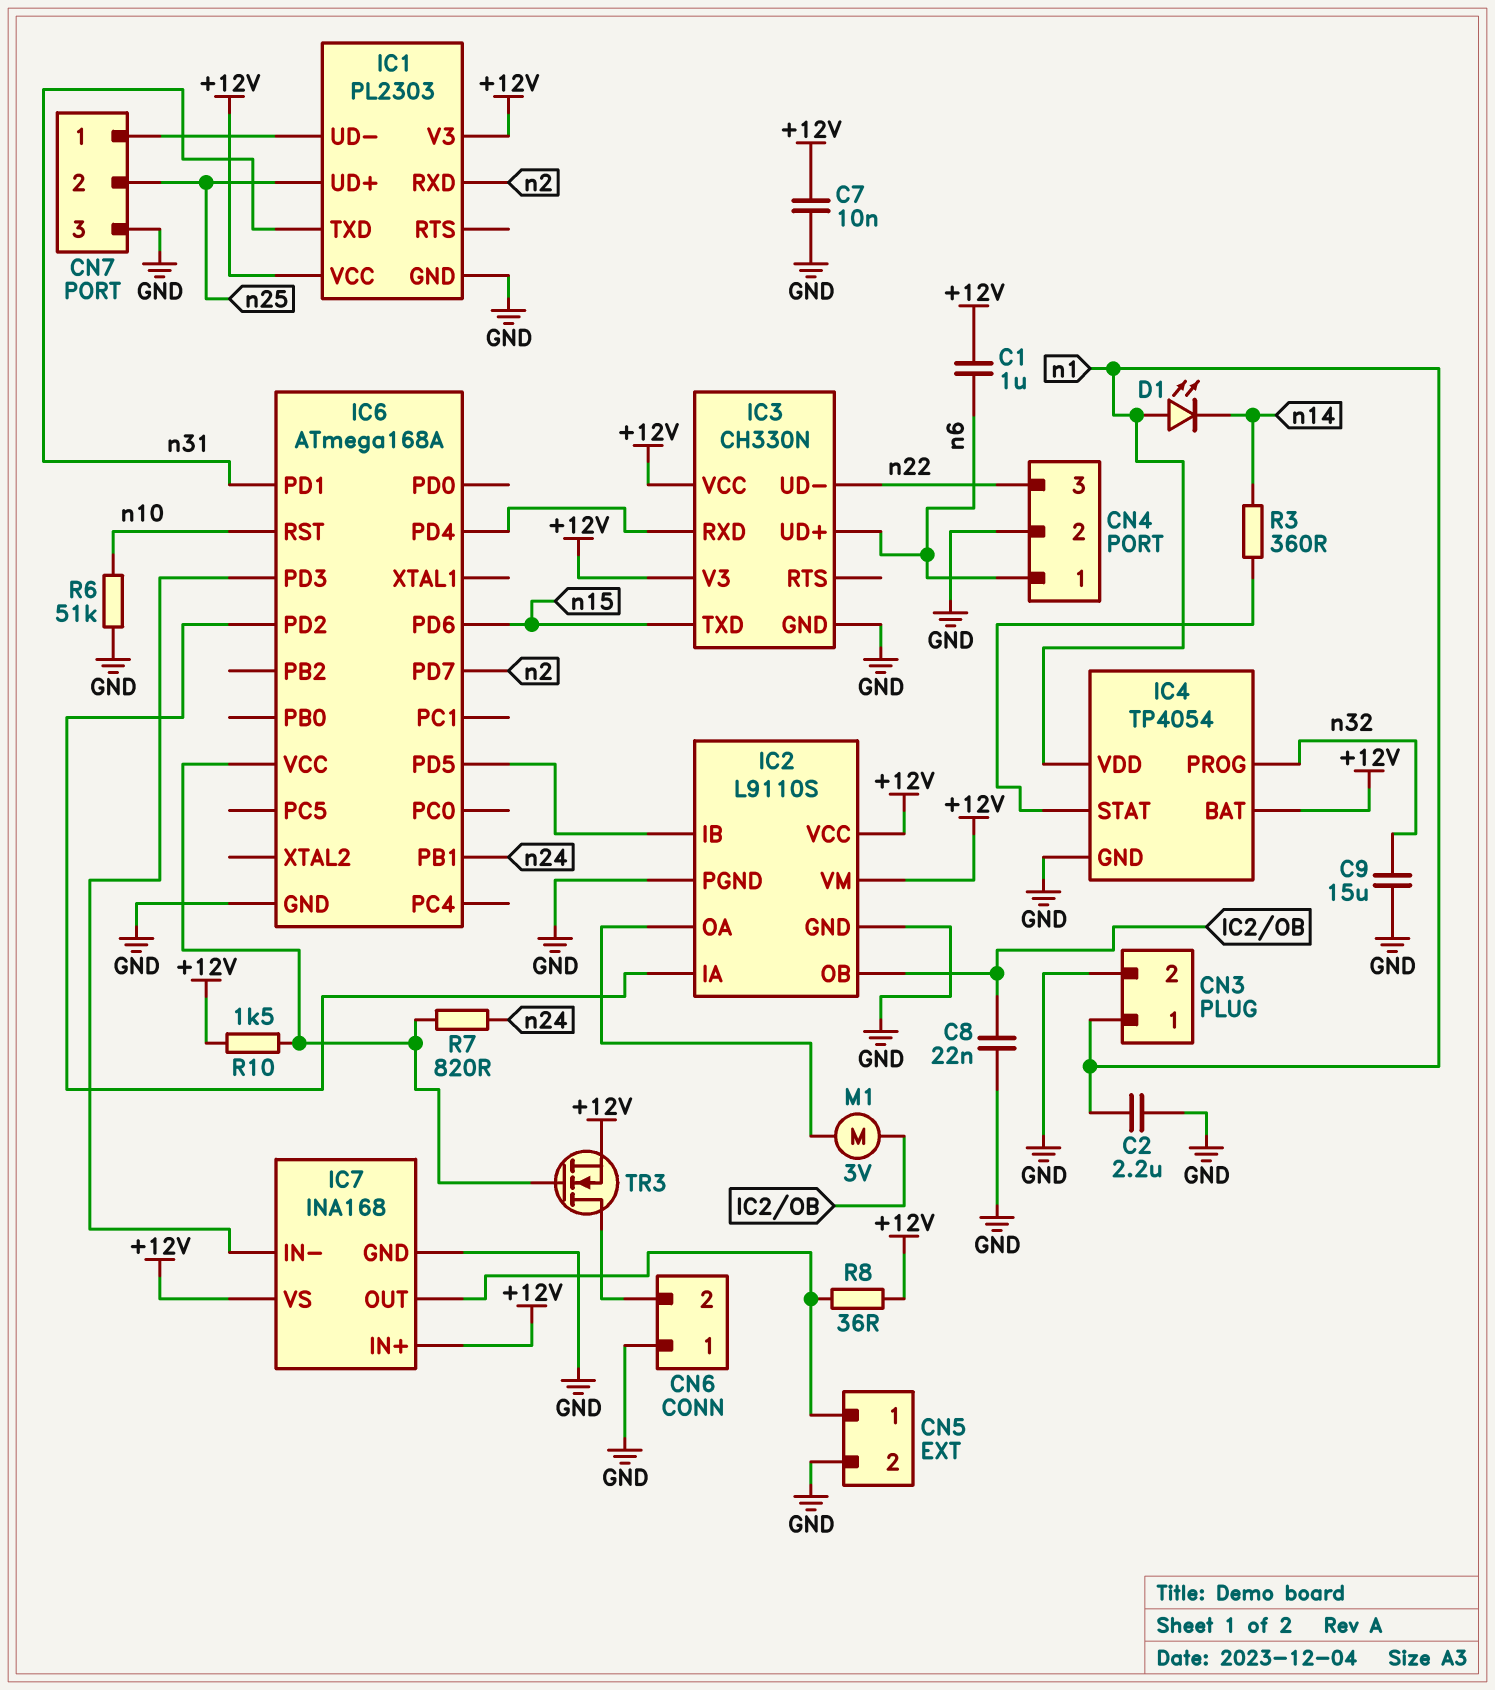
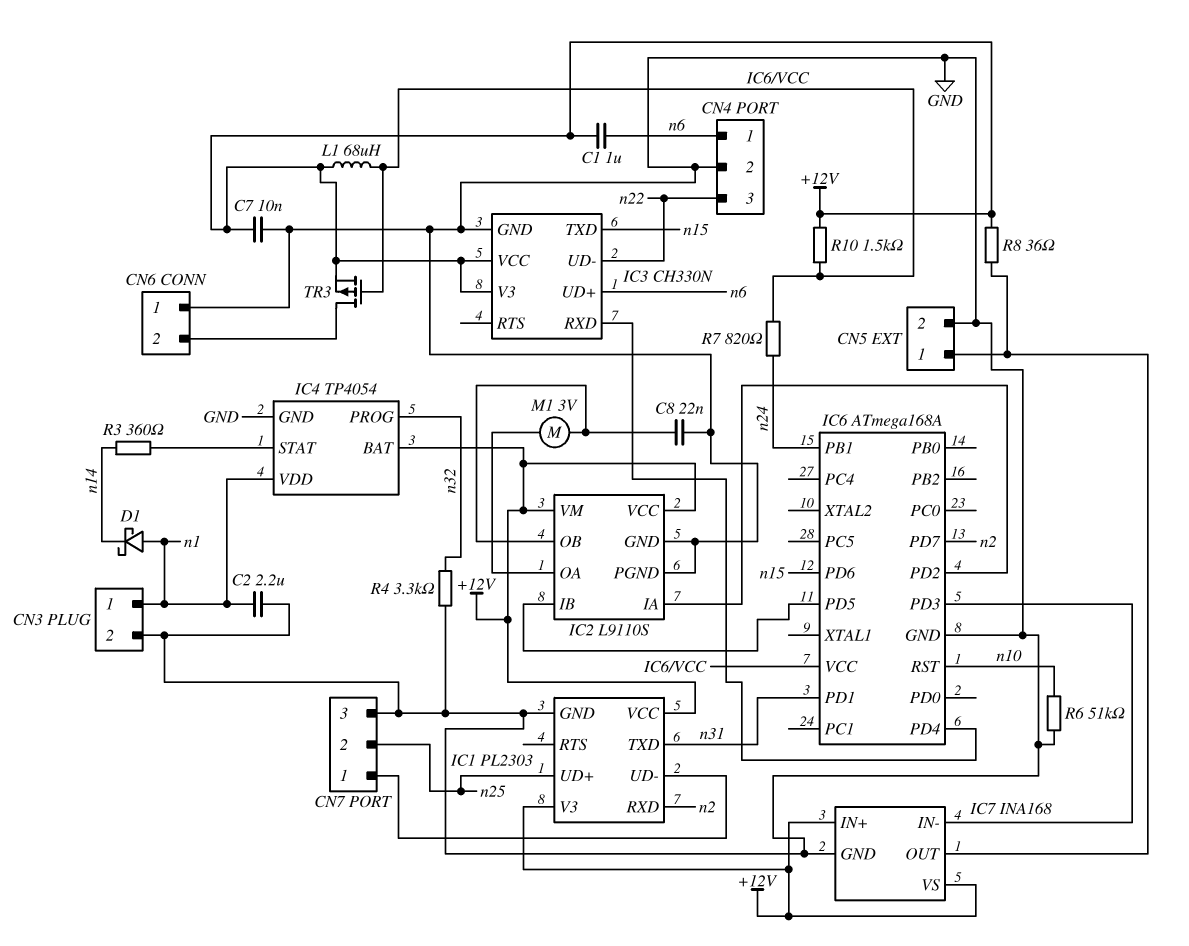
C9: 15uF (GND, n32) -> none
D1: LED (A n1, K n14) -> schottky (A n1, K n14)
L1: none -> 68uH (+12V, IC6/VCC)
R4: none -> 3.3k (GND, n32)
TR3: NMOS (G IC6/VCC, D CN6/2, S +12V) -> PMOS (G IC6/VCC, D CN6/2, S +12V)

